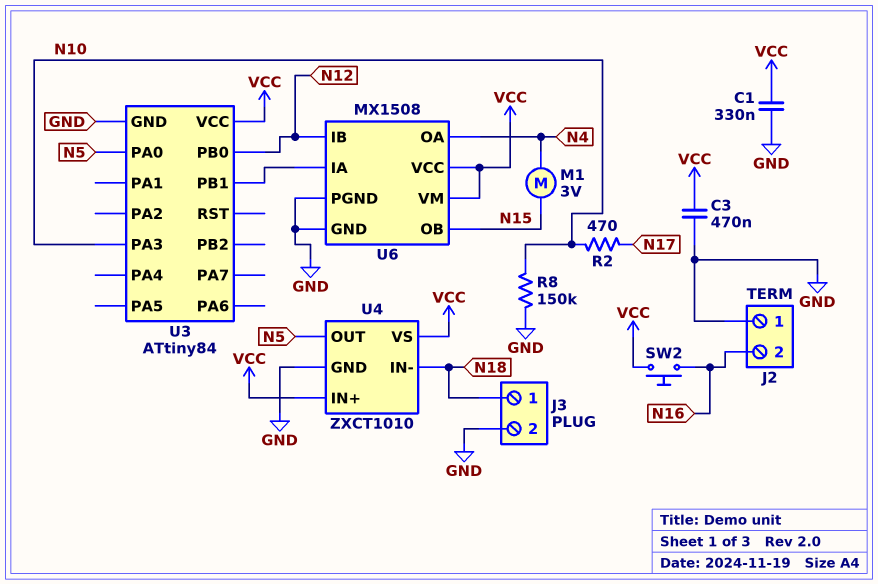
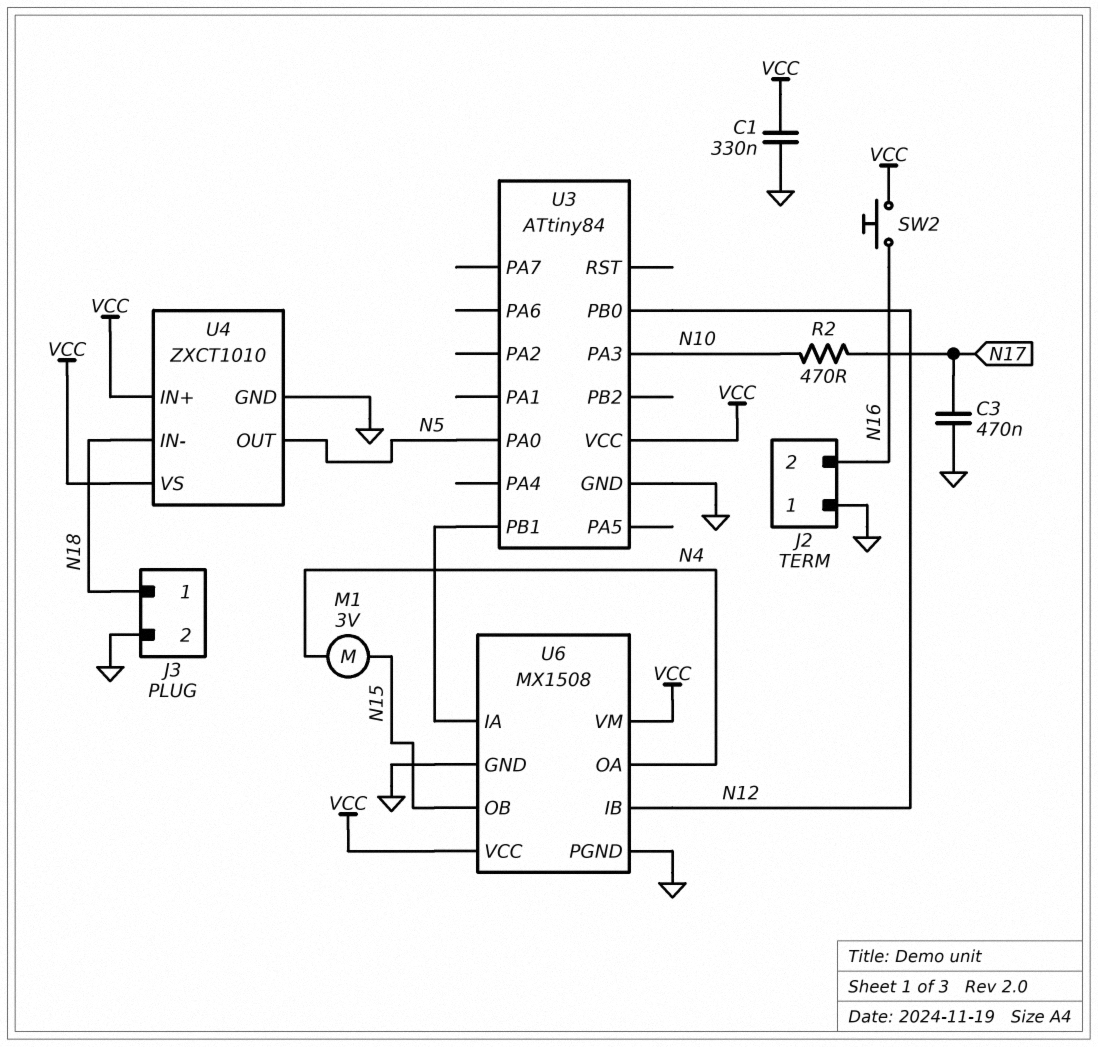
C3: 470nF (GND, VCC) -> 470nF (GND, N17)
R8: 150k (GND, N10) -> none

